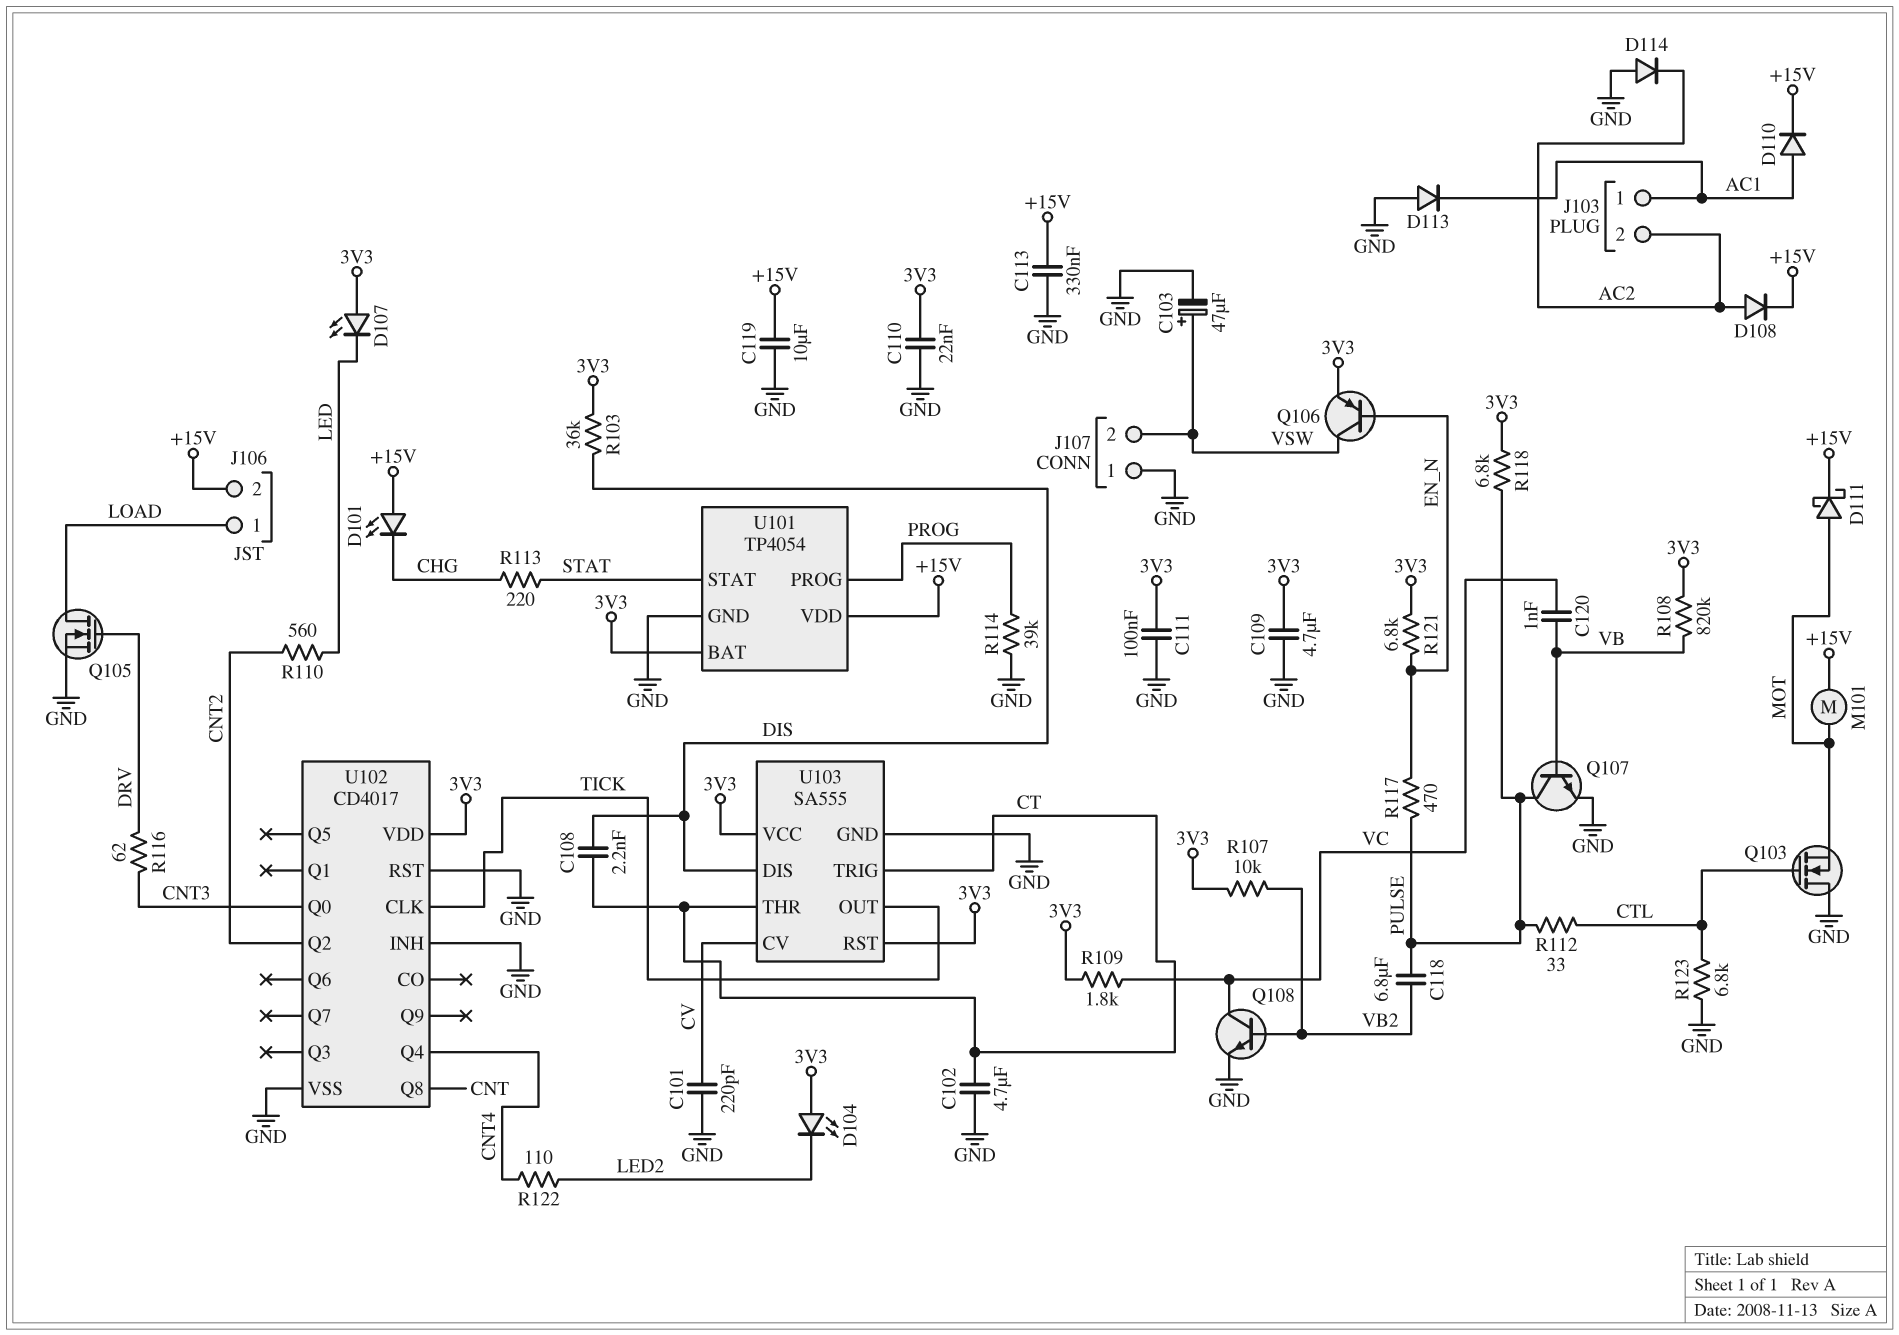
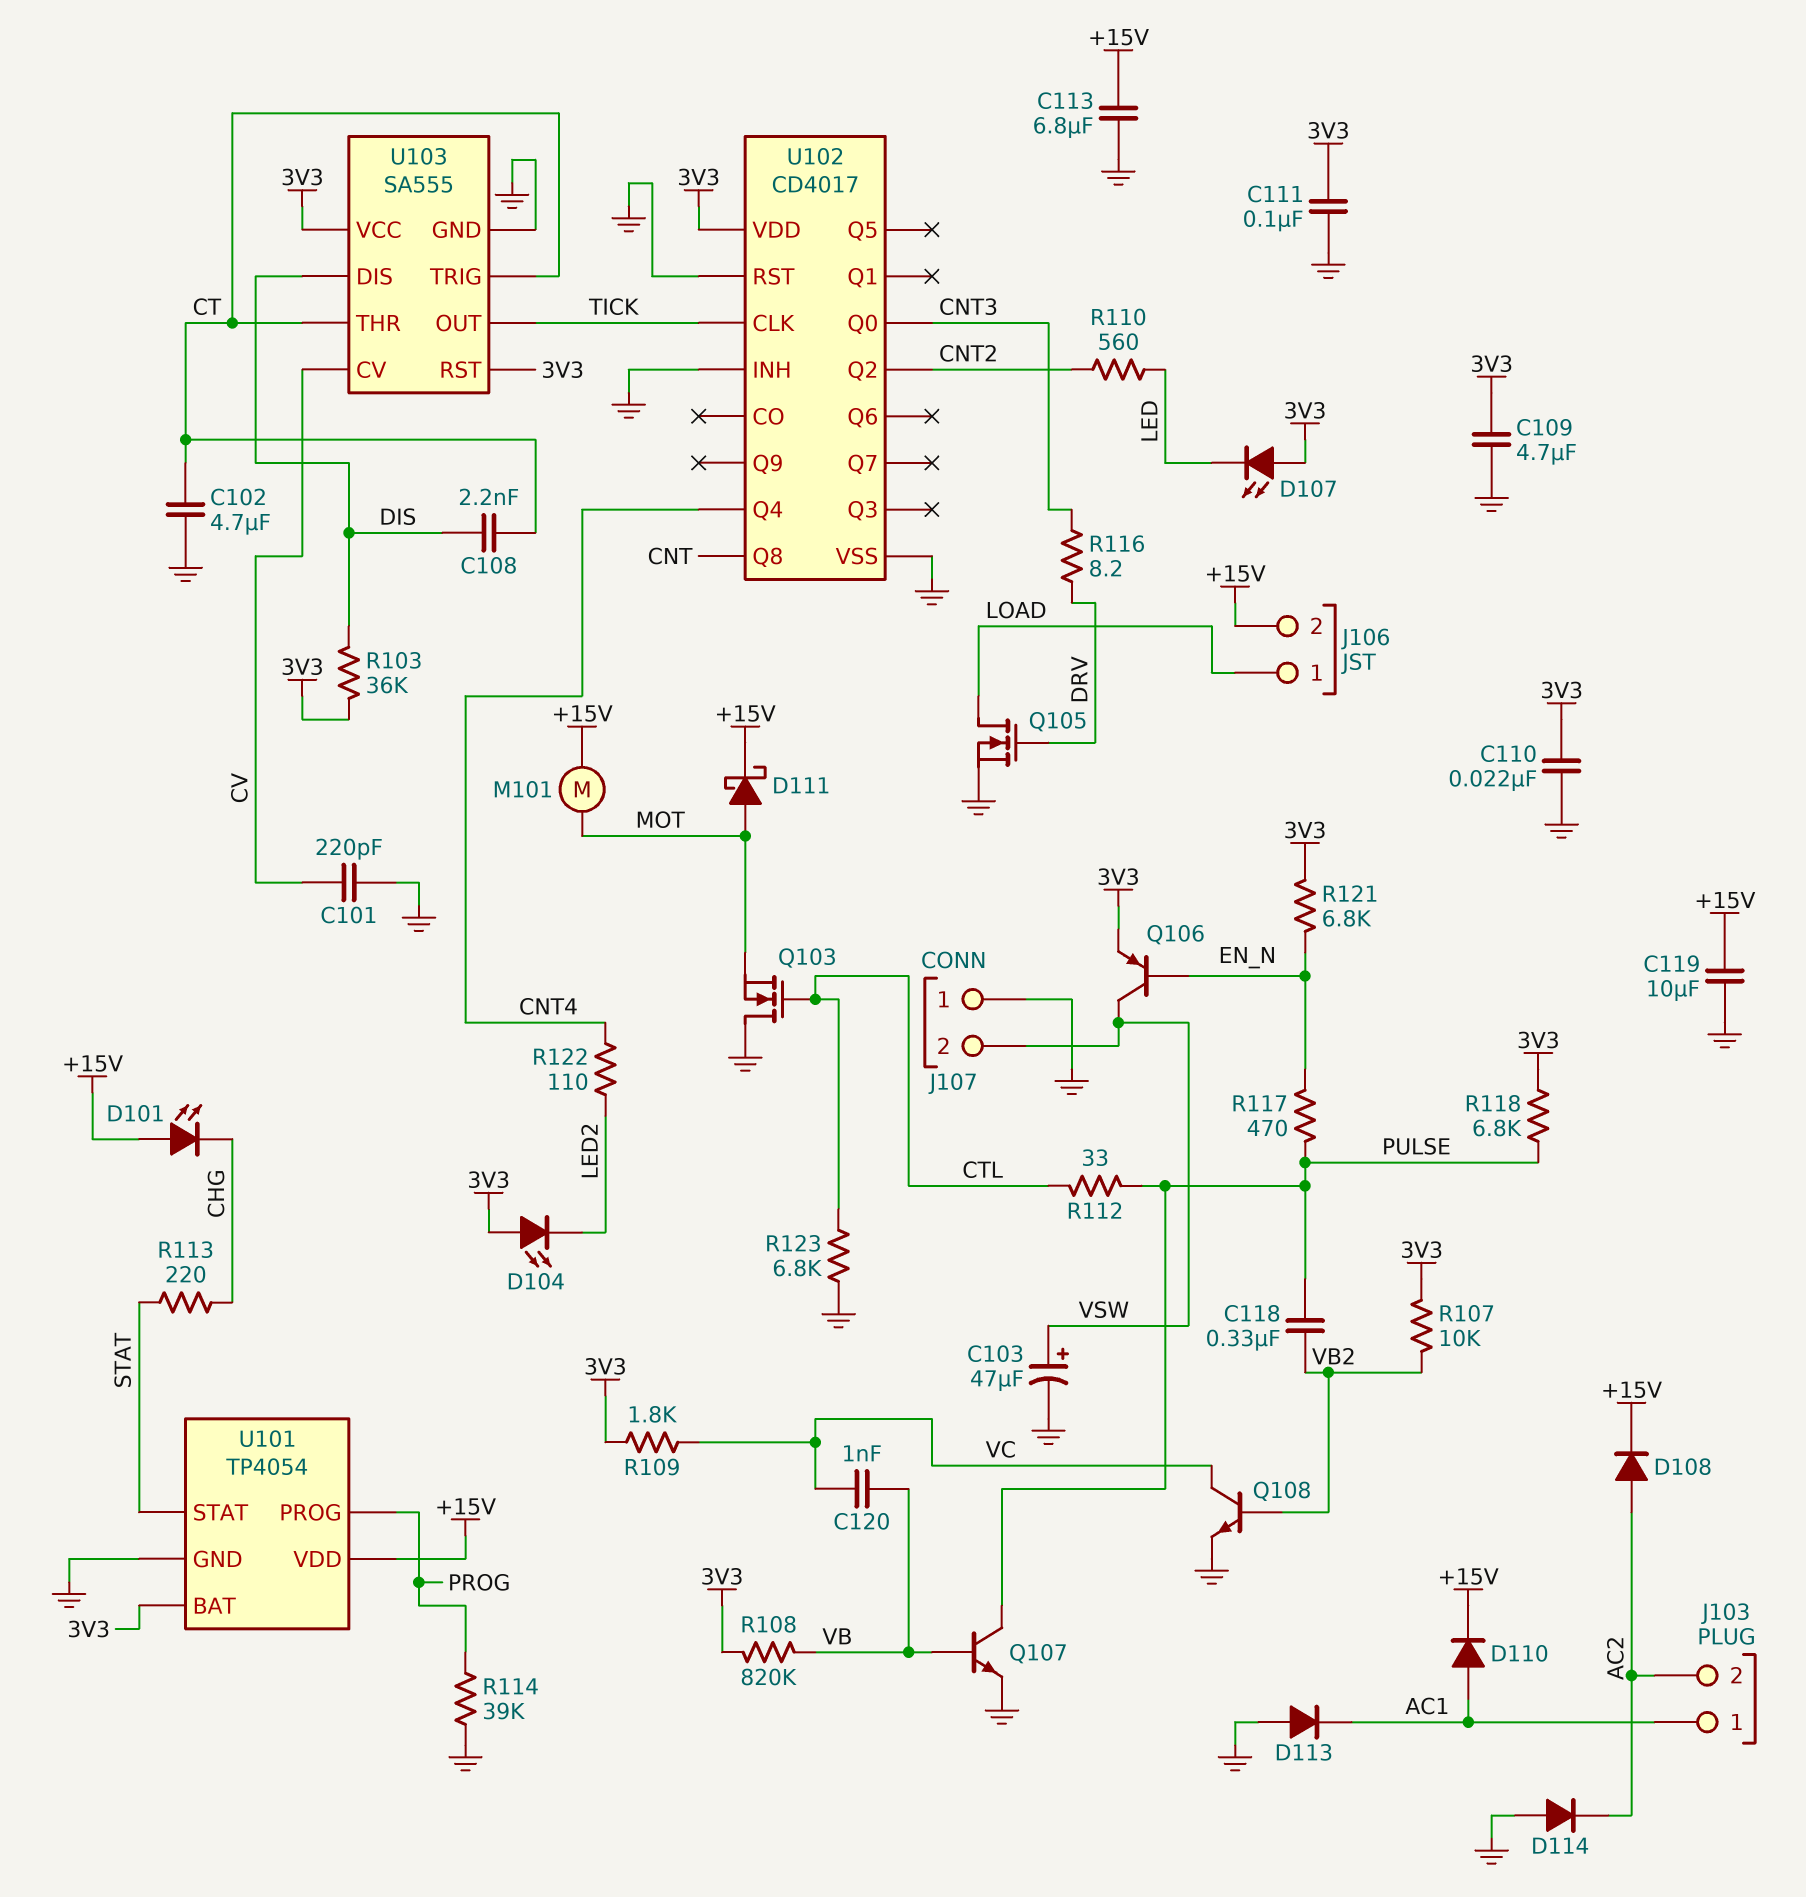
C113: 330nF (+15V, GND) -> 6.8uF (+15V, GND)
C118: 6.8uF (PULSE, VB2) -> 330nF (PULSE, VB2)
R116: 62 (CNT3, DRV) -> 8.2 (CNT3, DRV)

